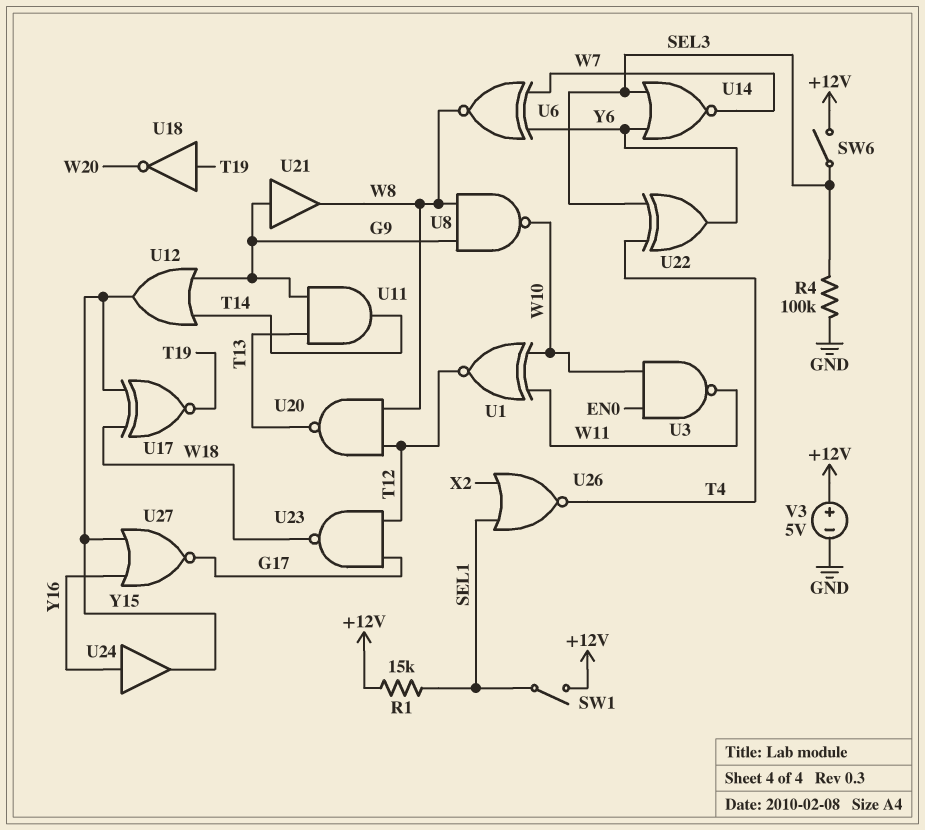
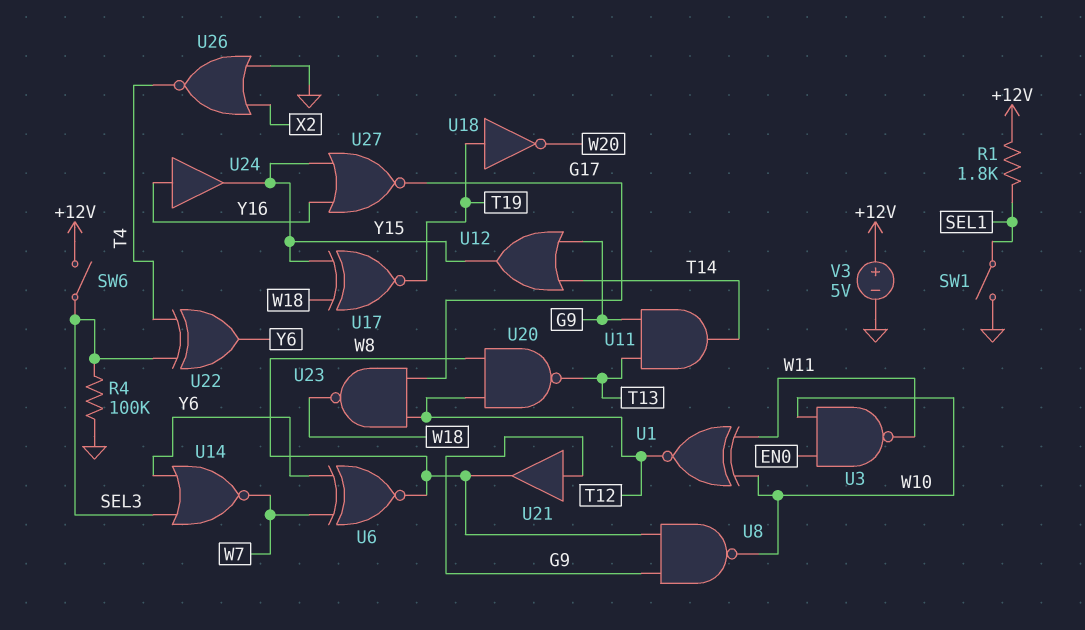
R1: 15k (+12V, SEL1) -> 1.8k (+12V, SEL1)
SW1: switch (+12V, SEL1) -> switch (GND, SEL1)
U26: NOR (in SEL1, in X2, out T4) -> NOR (in GND, in X2, out T4)

